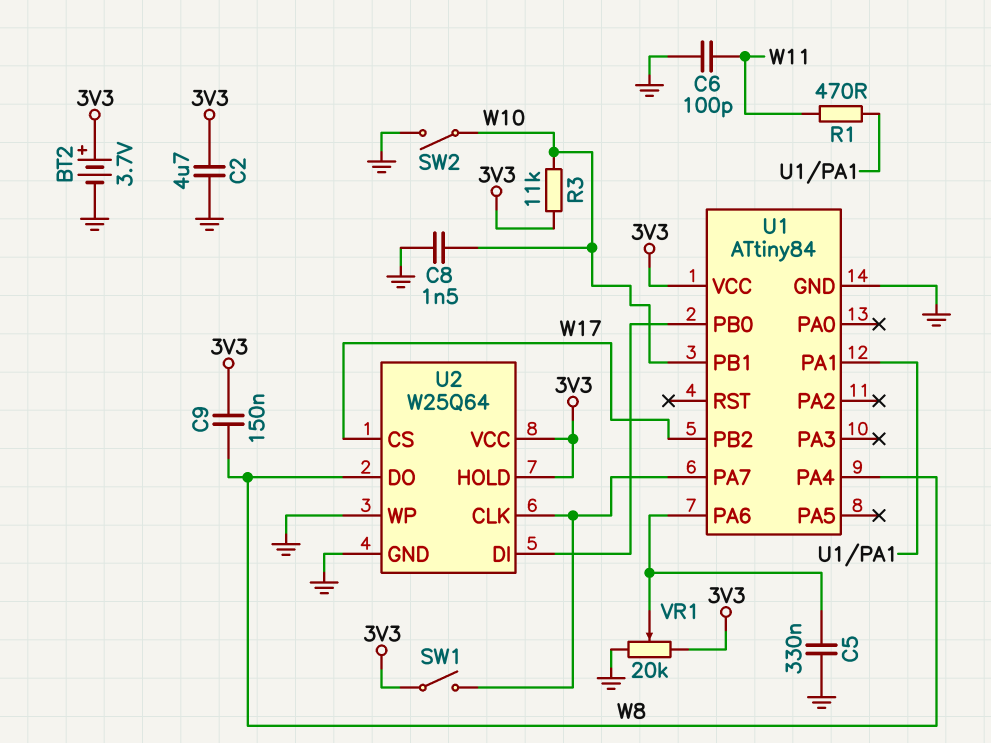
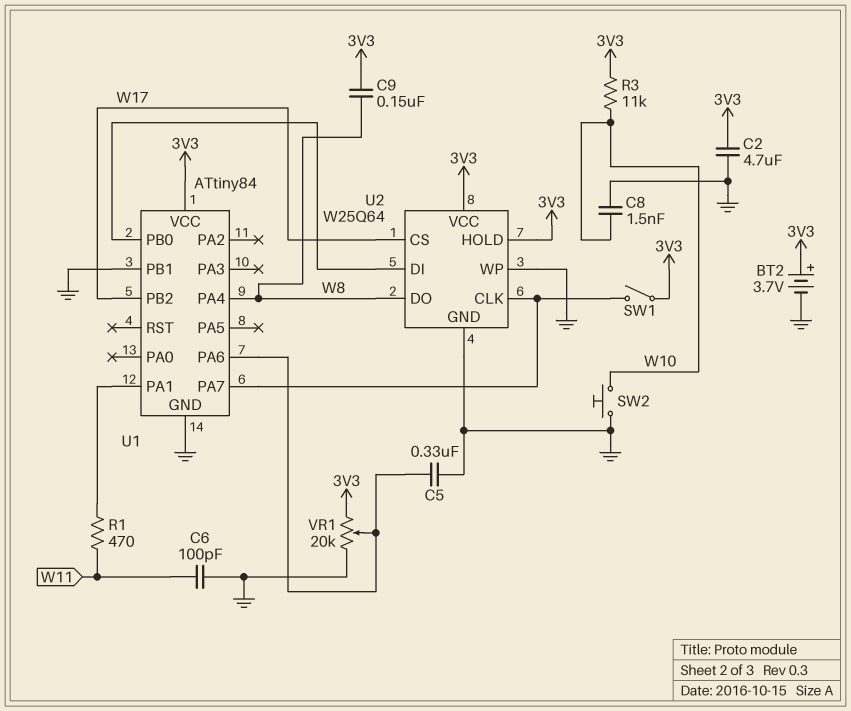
SW2: switch (GND, W10) -> button (GND, W10)
U1 pin PB1: W10 -> GND

